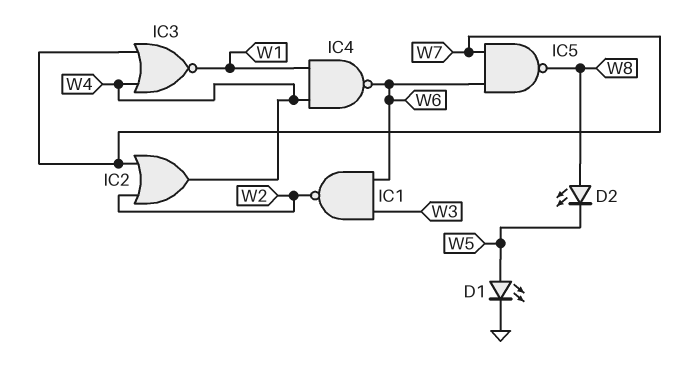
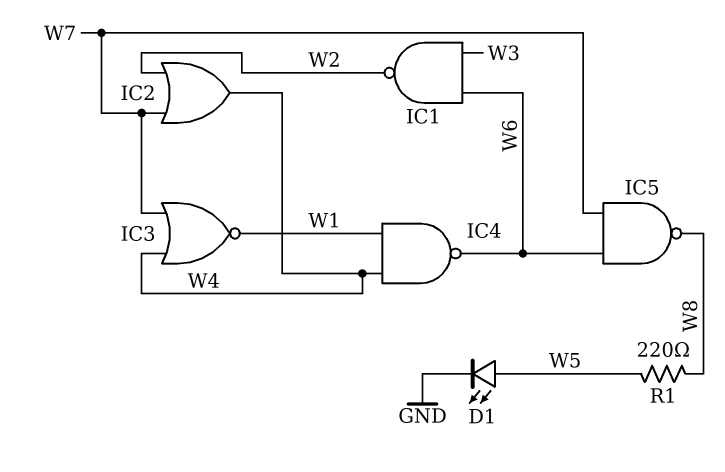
D2: LED (A W8, K W5) -> none
R1: none -> 220 (W5, W8)

